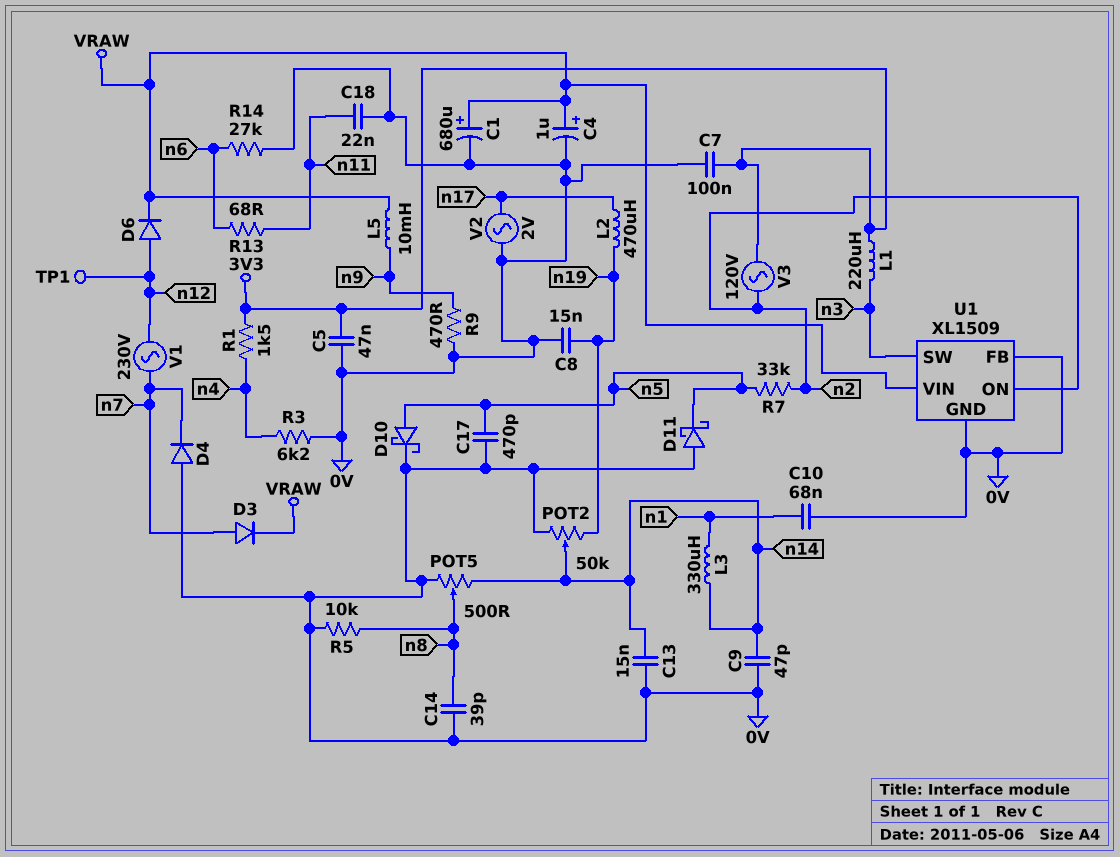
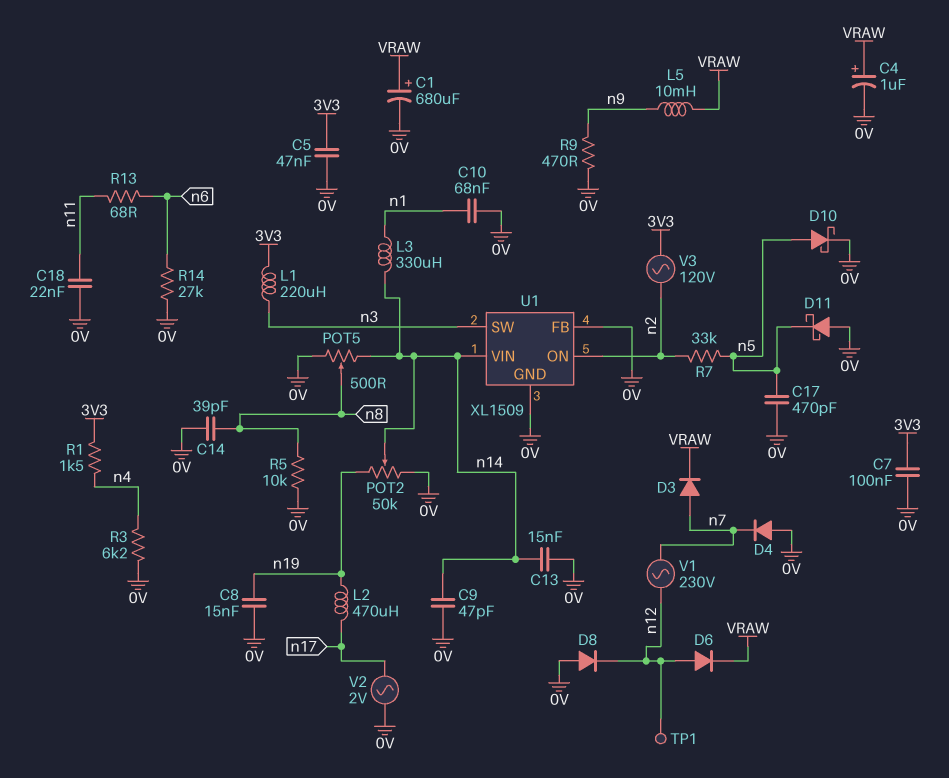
D8: none -> diode (A 0V, K n12)
U1 pin VIN: VRAW -> n14

